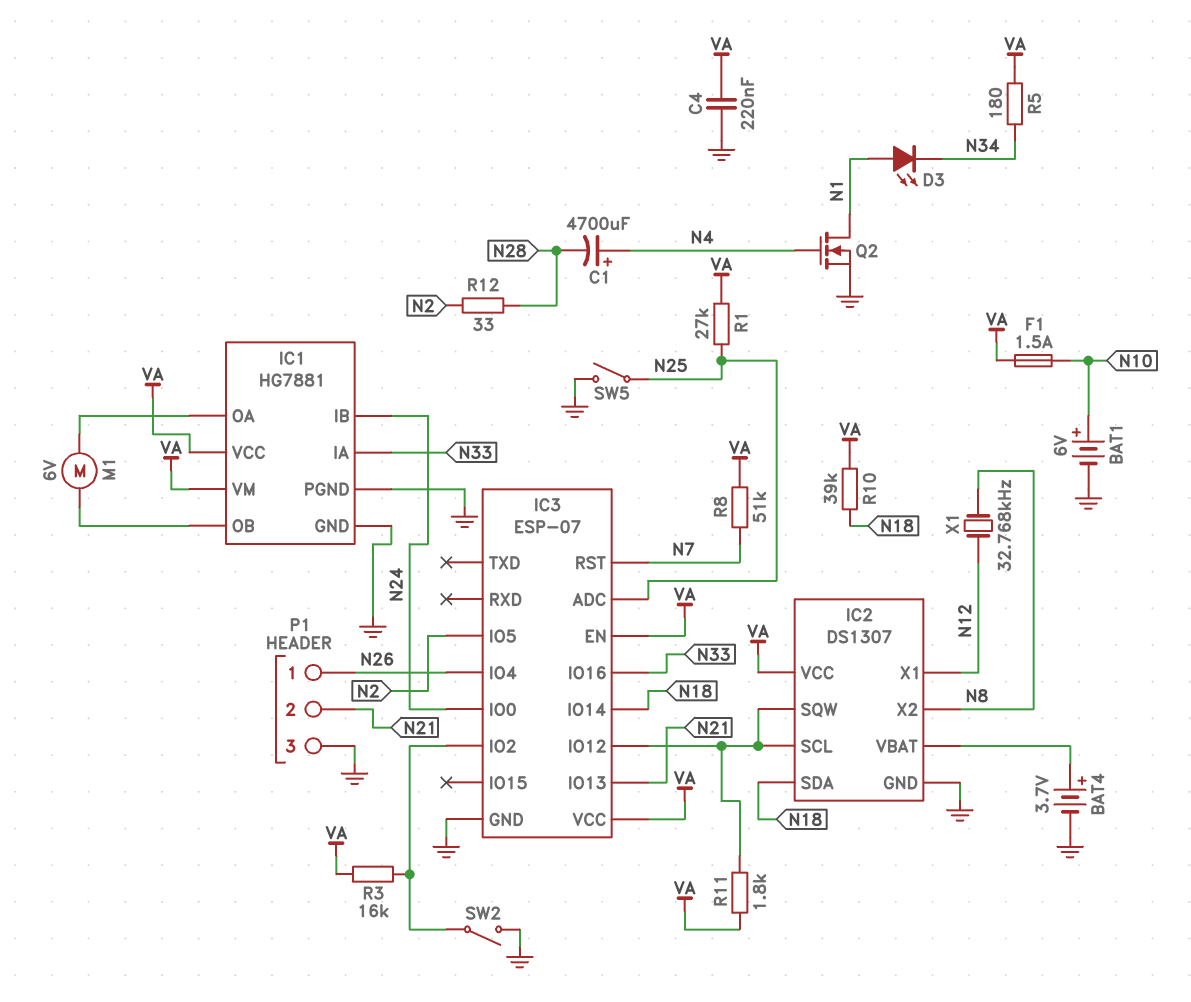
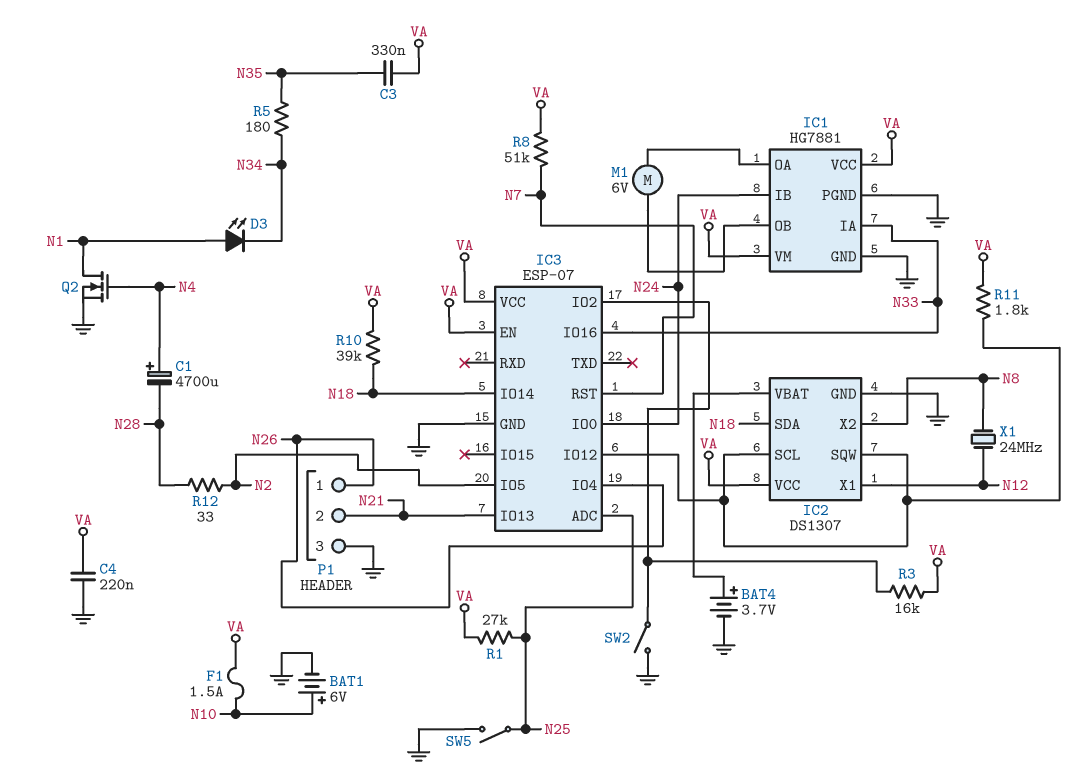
C3: none -> 330nF (N35, VA)
R5: 180 (N34, VA) -> 180 (N34, N35)
X1: 32.768kHz (N8, N12) -> 24MHz (N8, N12)

